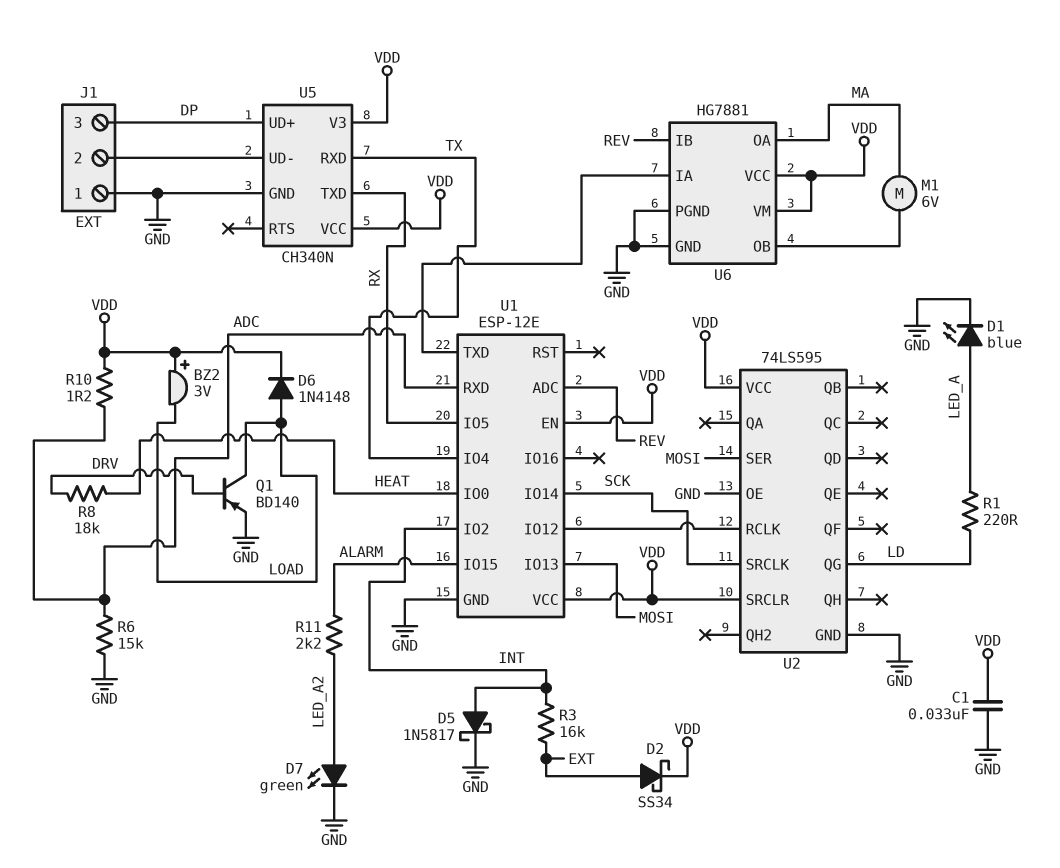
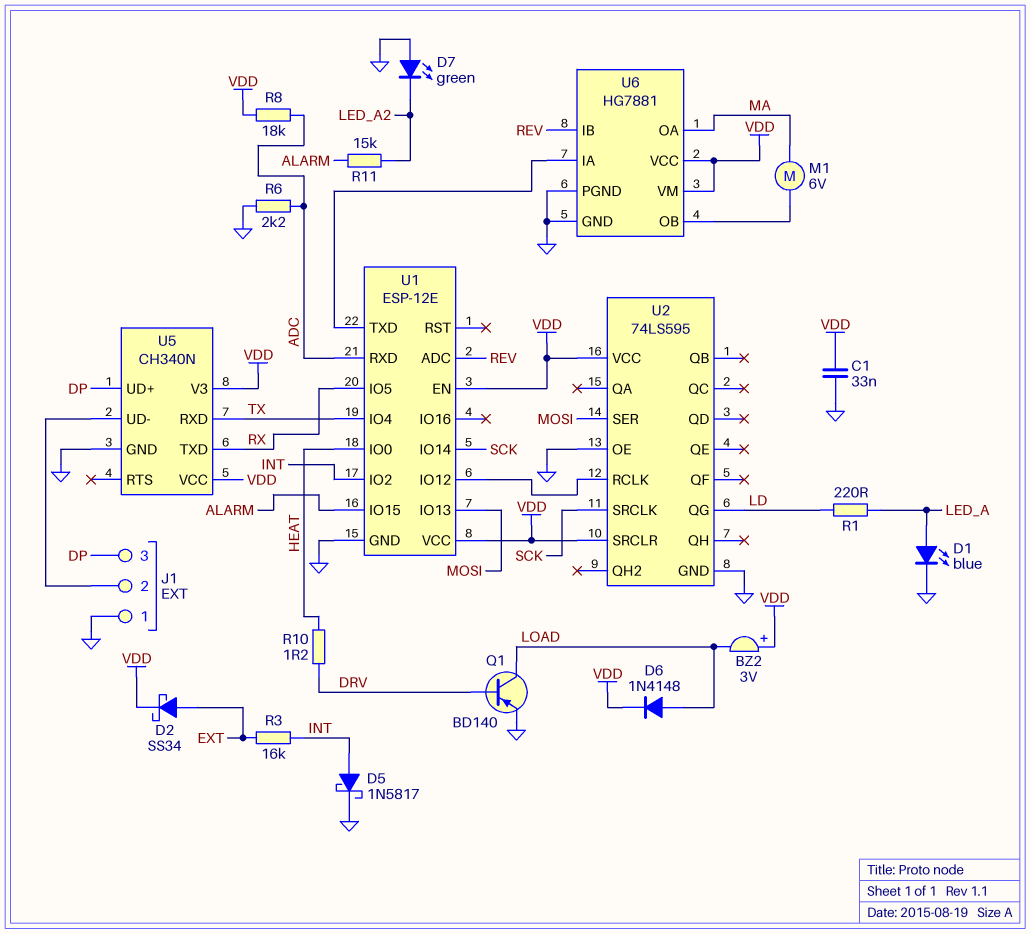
D7: LED green (A LED_A2, K GND) -> LED green (A GND, K LED_A2)
R6: 15k (ADC, GND) -> 2.2k (ADC, GND)
R8: 18k (DRV, HEAT) -> 18k (ADC, VDD)
R10: 1.2 (ADC, VDD) -> 1.2 (DRV, HEAT)
R11: 2.2k (ALARM, LED_A2) -> 15k (ALARM, LED_A2)

